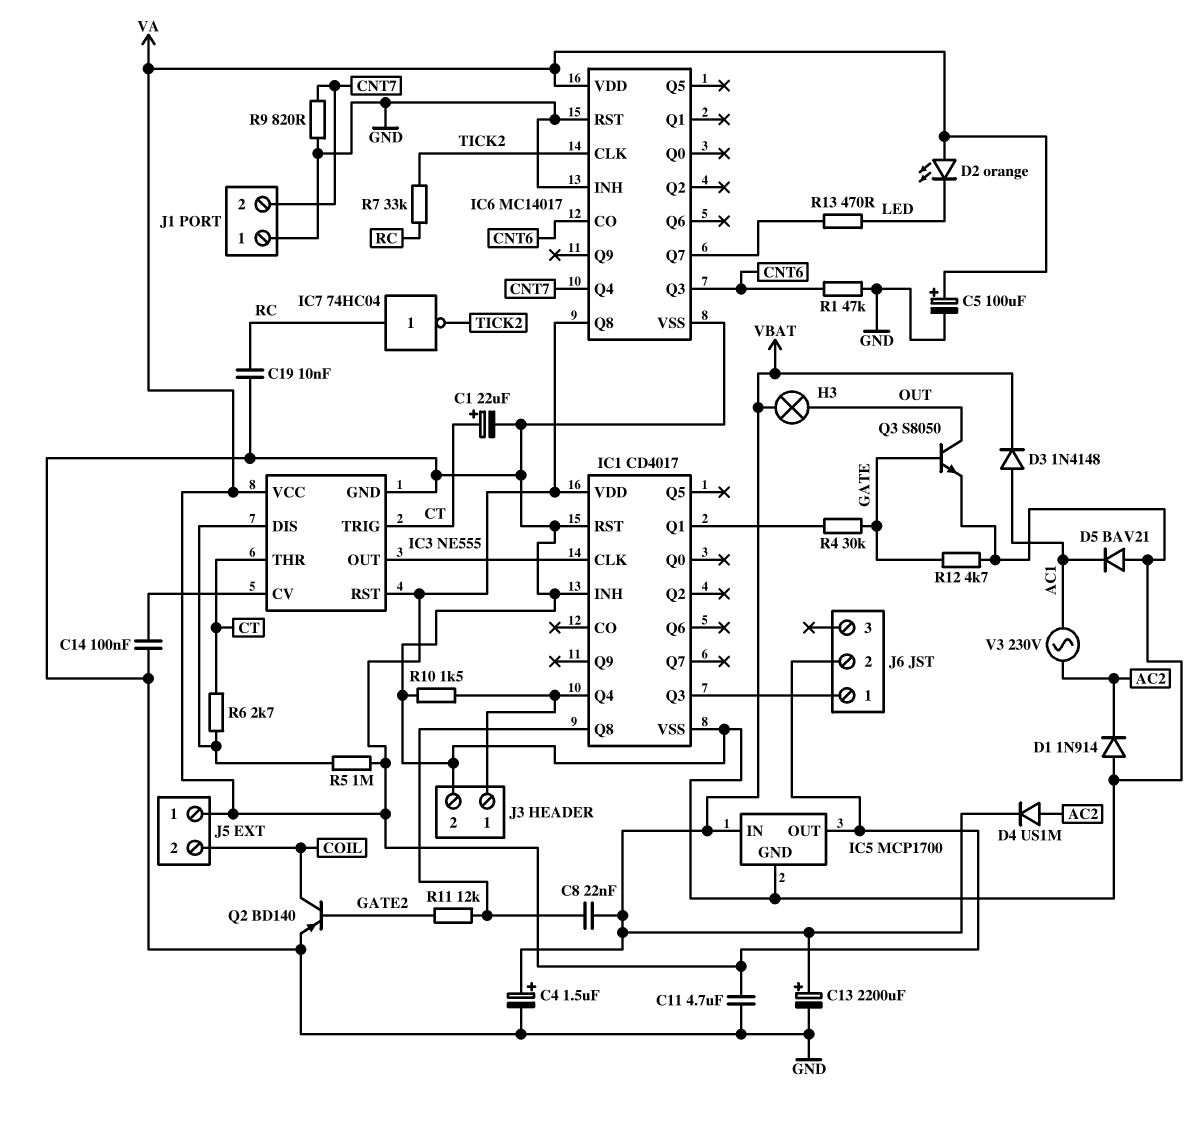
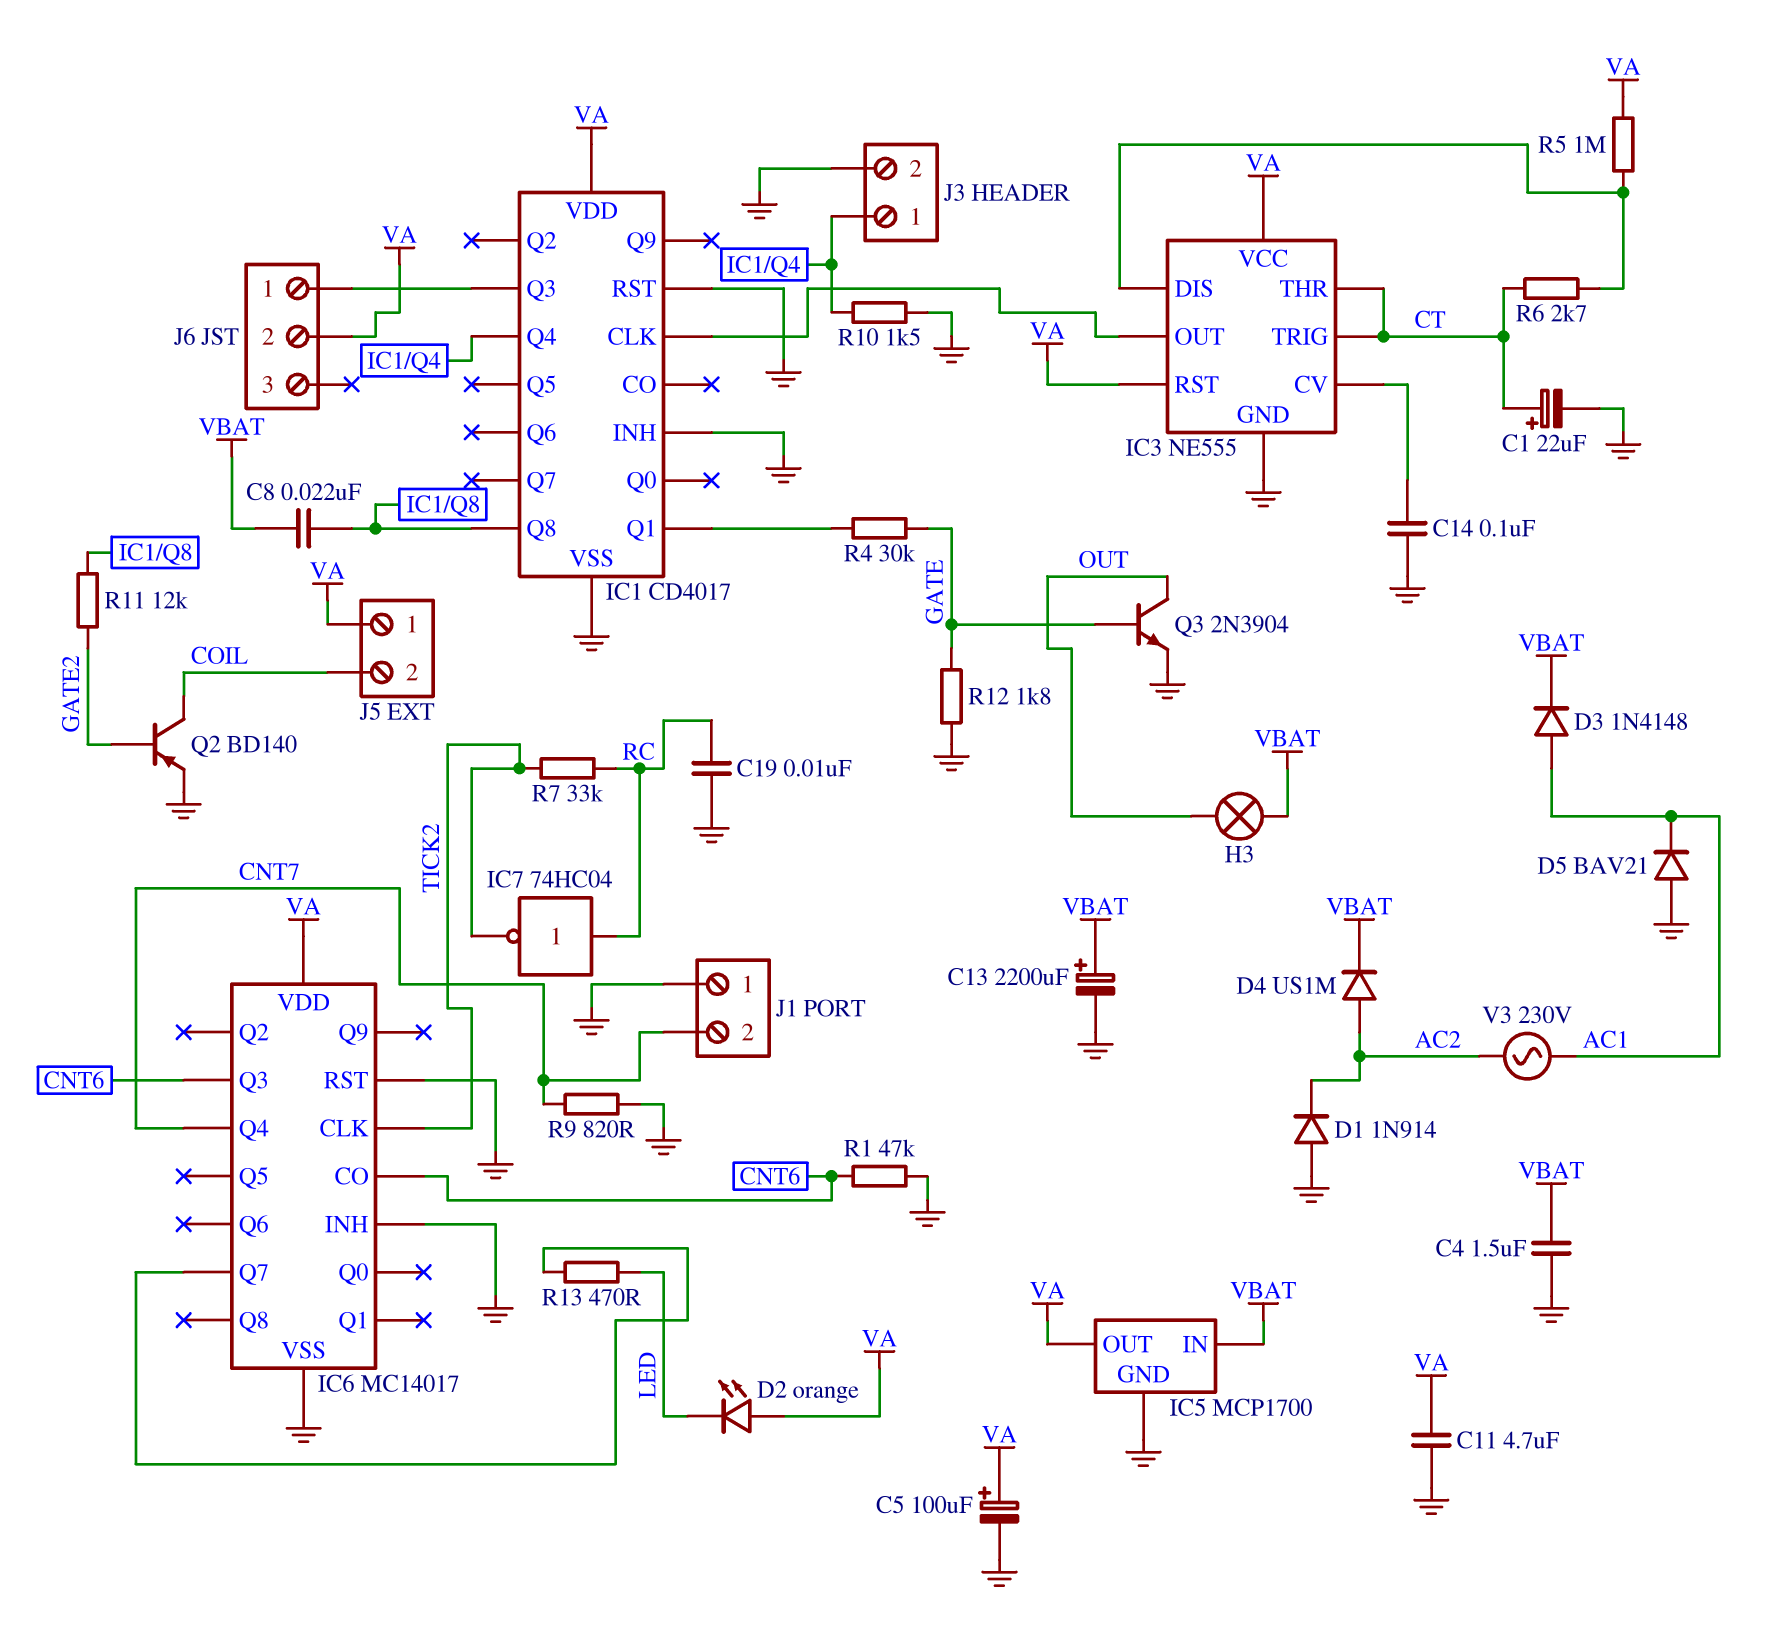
C4: 1.5uF (plus VBAT, minus GND) -> 1.5uF (GND, VBAT)
IC6 pin Q8: VA -> none
Q3: NPN S8050 (B GATE, C OUT, E GND) -> NPN 2N3904 (B GATE, C OUT, E GND)
R12: 4.7k (GATE, GND) -> 1.8k (GATE, GND)

